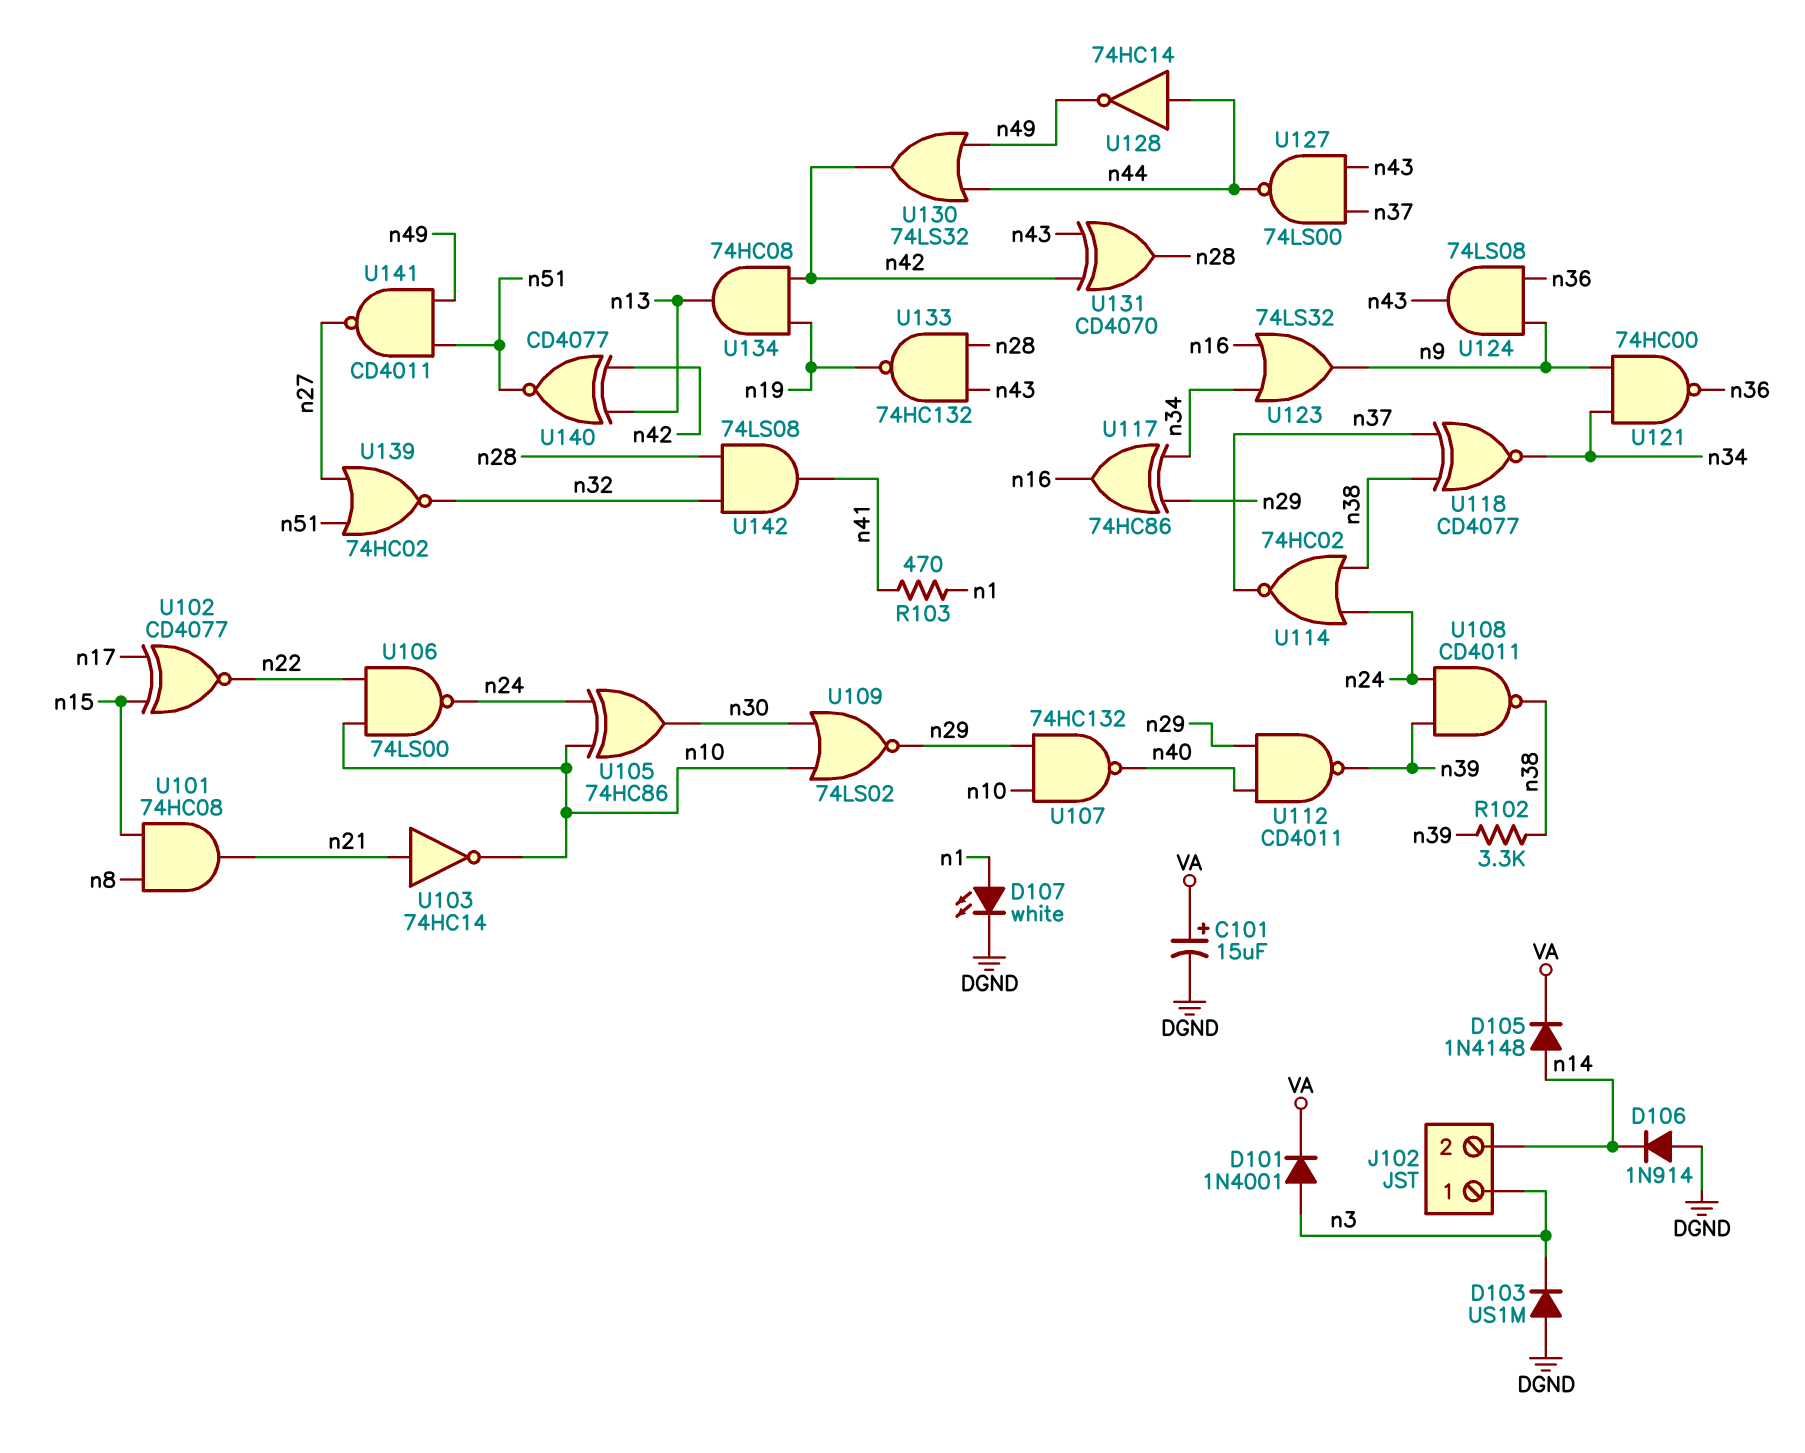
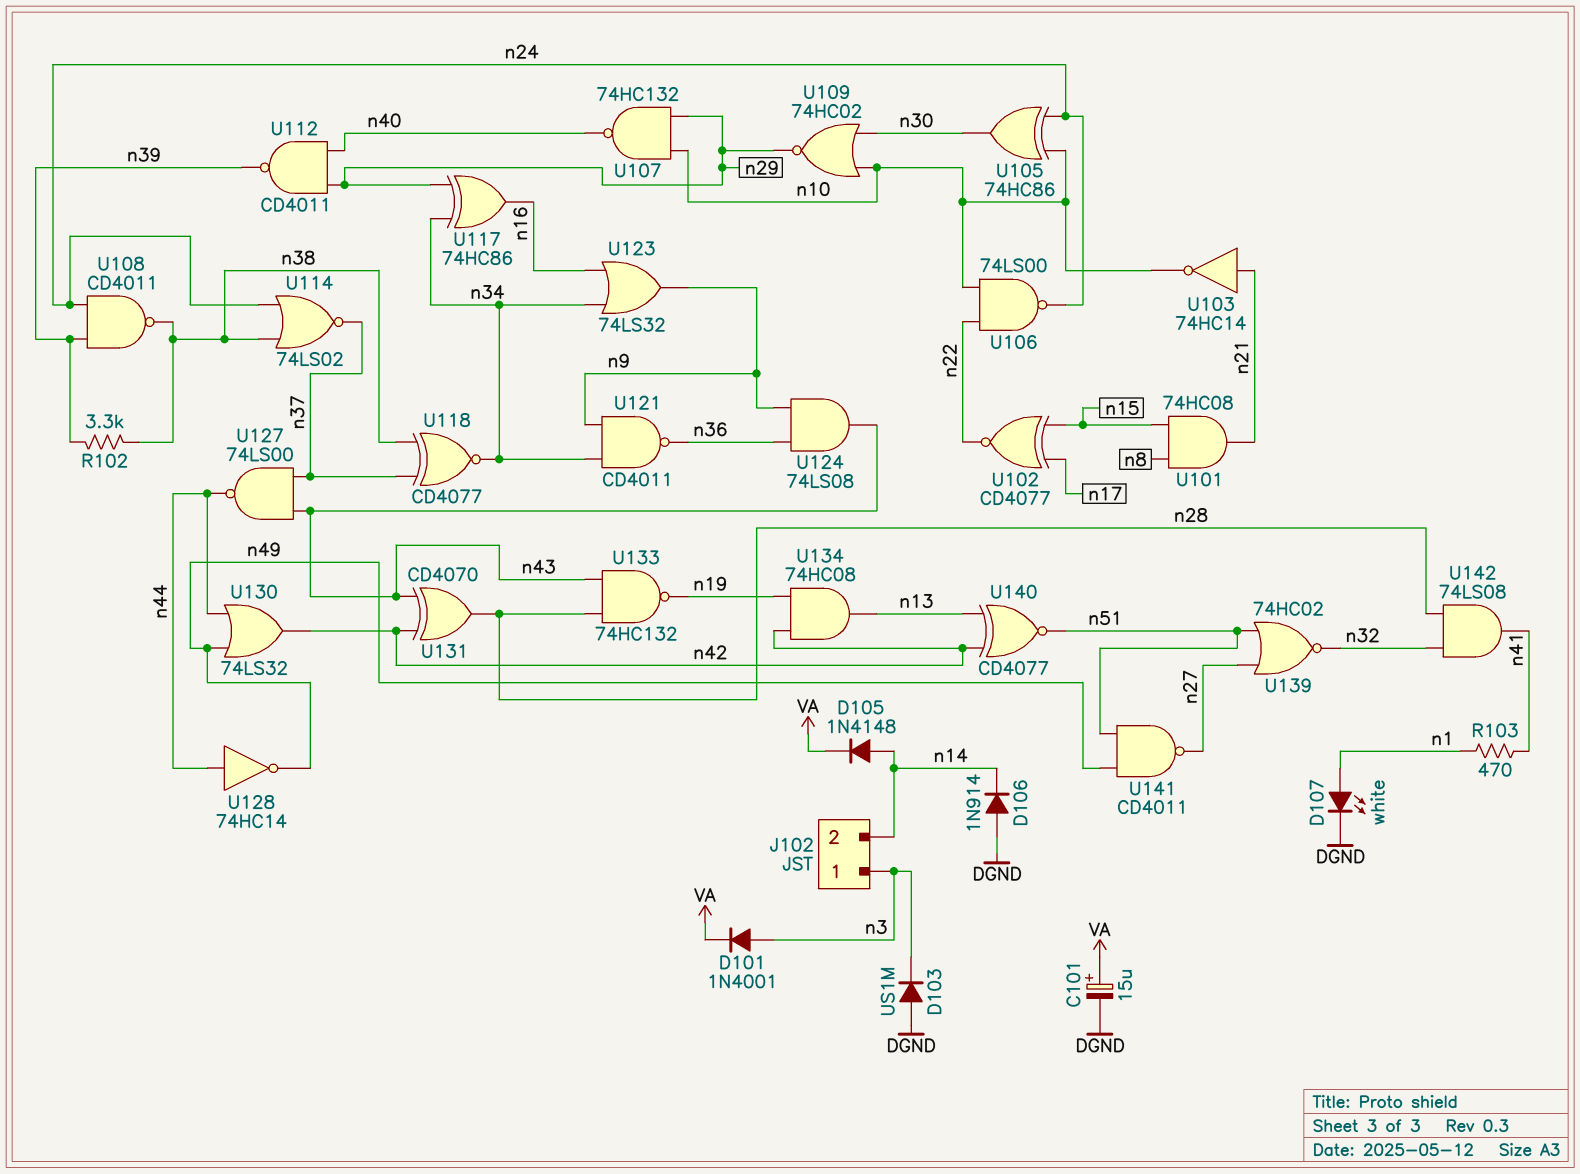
U109: NOR 74LS02 (in n10, in n30, out n29) -> NOR 74HC02 (in n10, in n30, out n29)
U114: NOR 74HC02 (in n24, in n38, out n37) -> NOR 74LS02 (in n24, in n38, out n37)
U121: NAND 74HC00 (in n9, in n34, out n36) -> NAND CD4011 (in n9, in n34, out n36)

